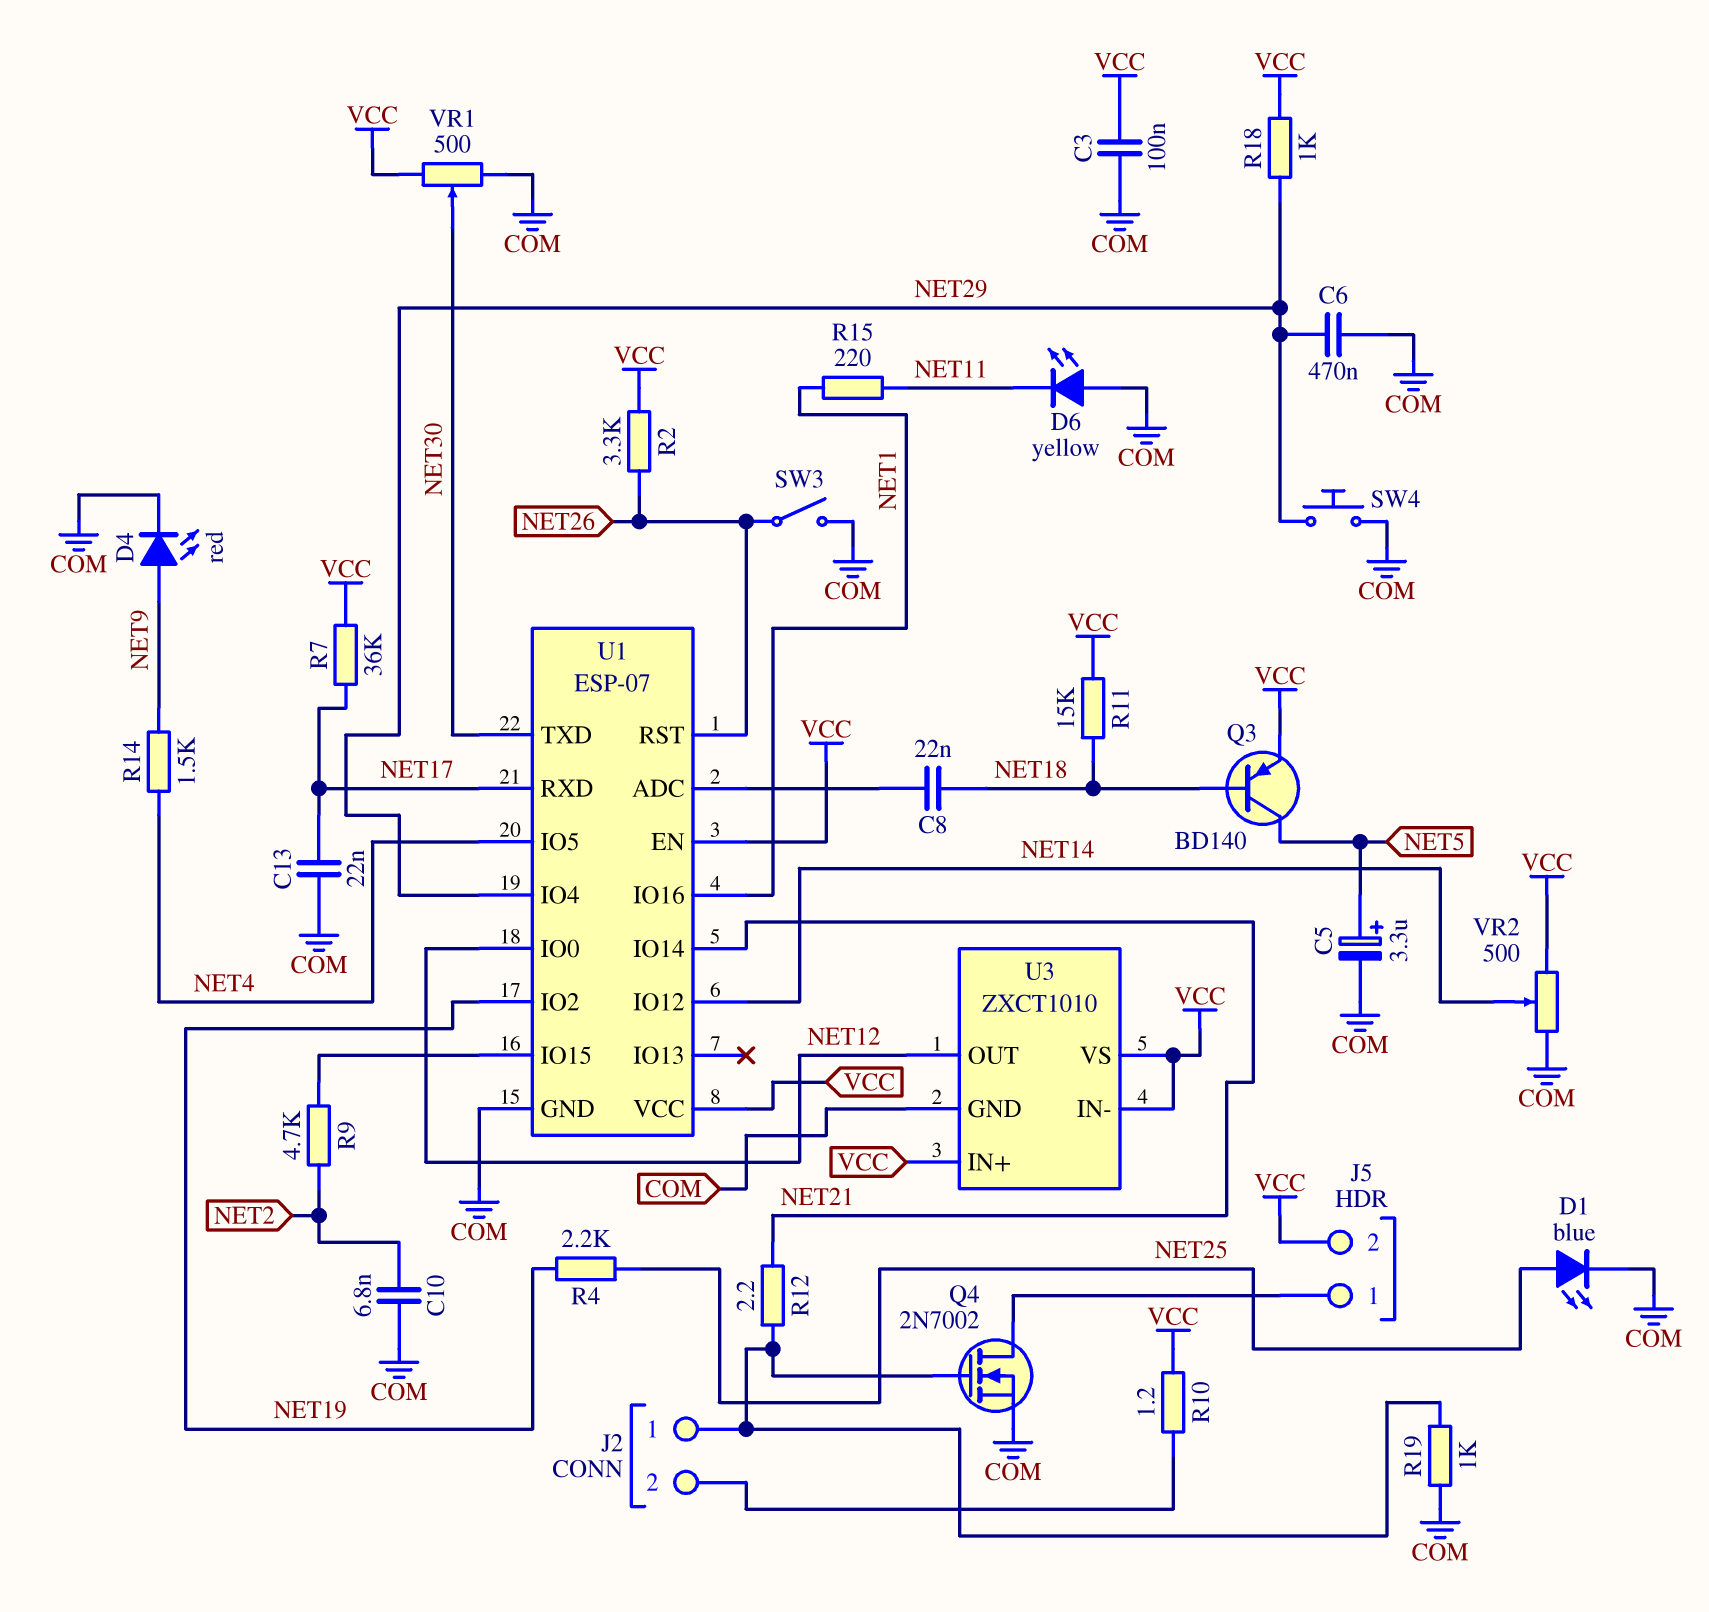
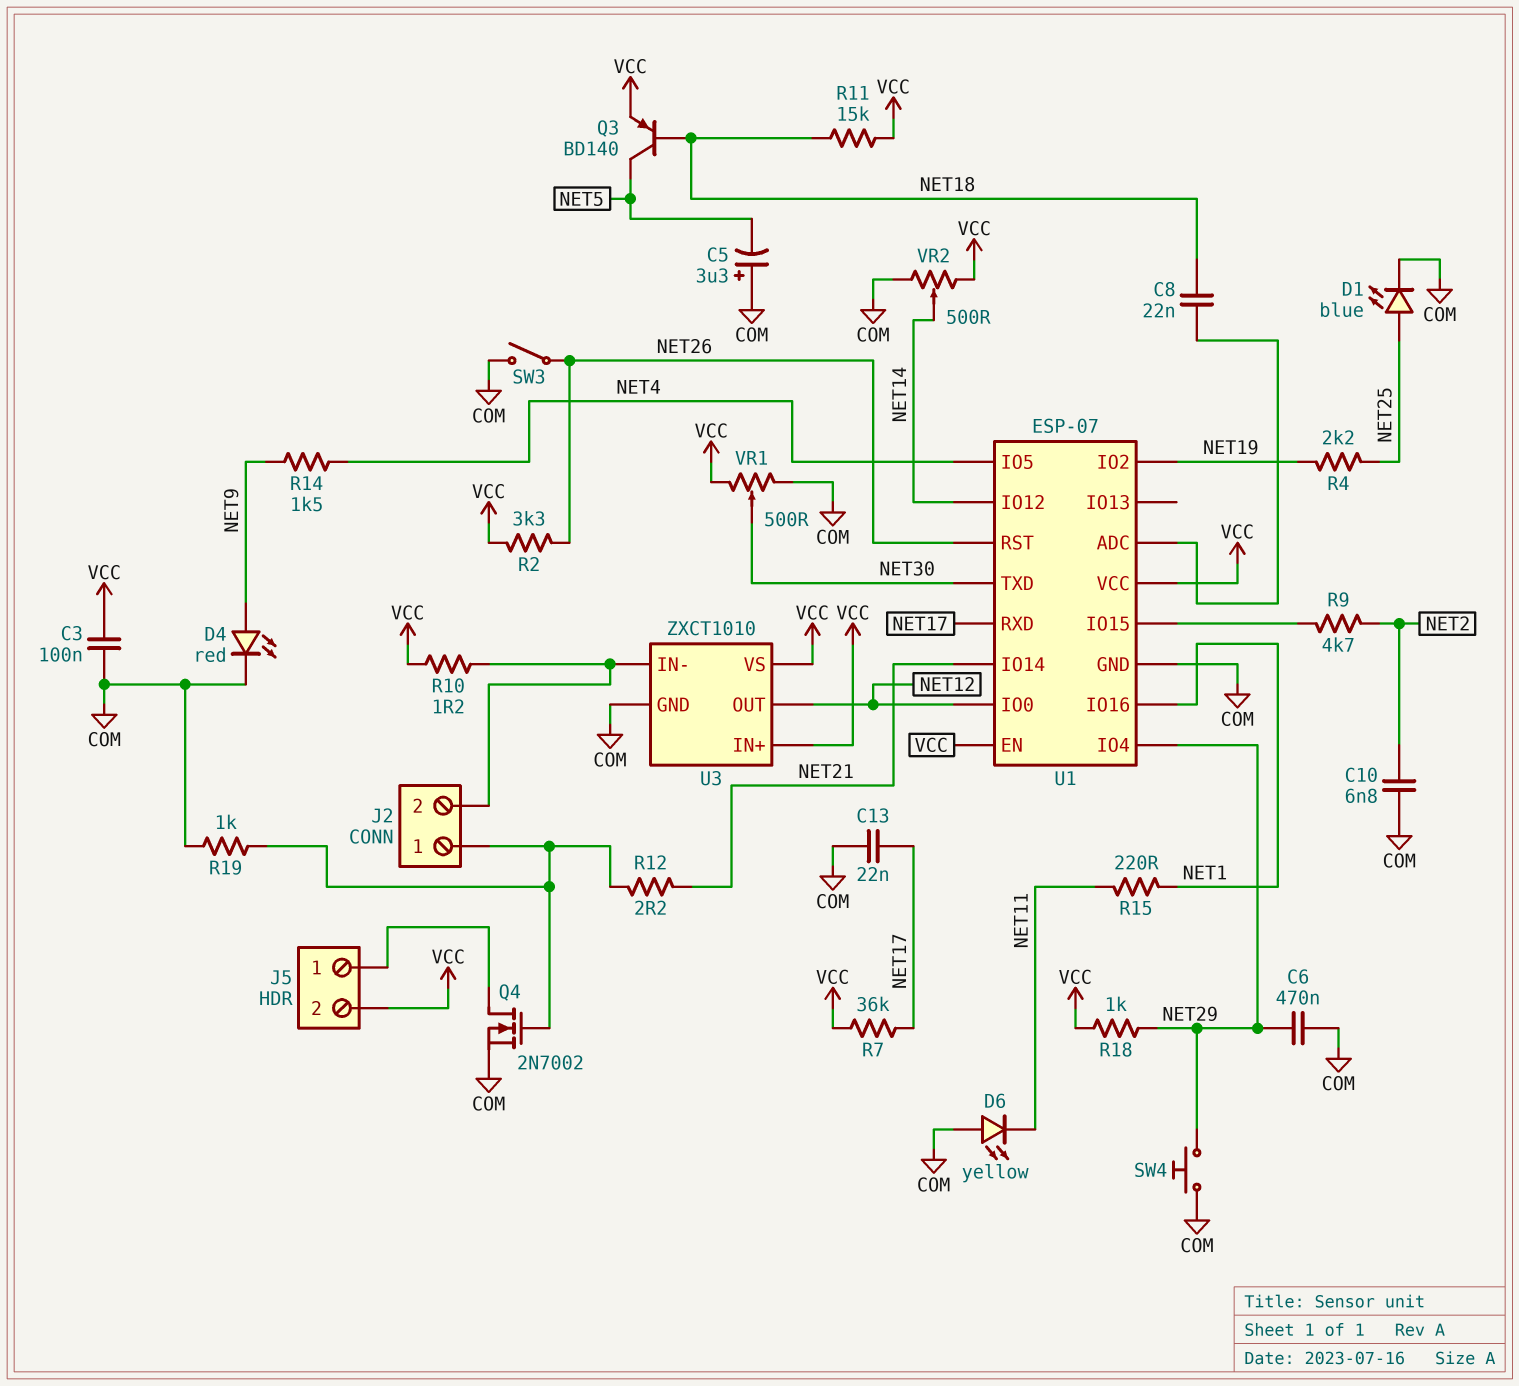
C5: 3.3uF (plus NET5, minus COM) -> 3.3uF (plus COM, minus NET5)
U3 pin IN-: VCC -> J2/2

